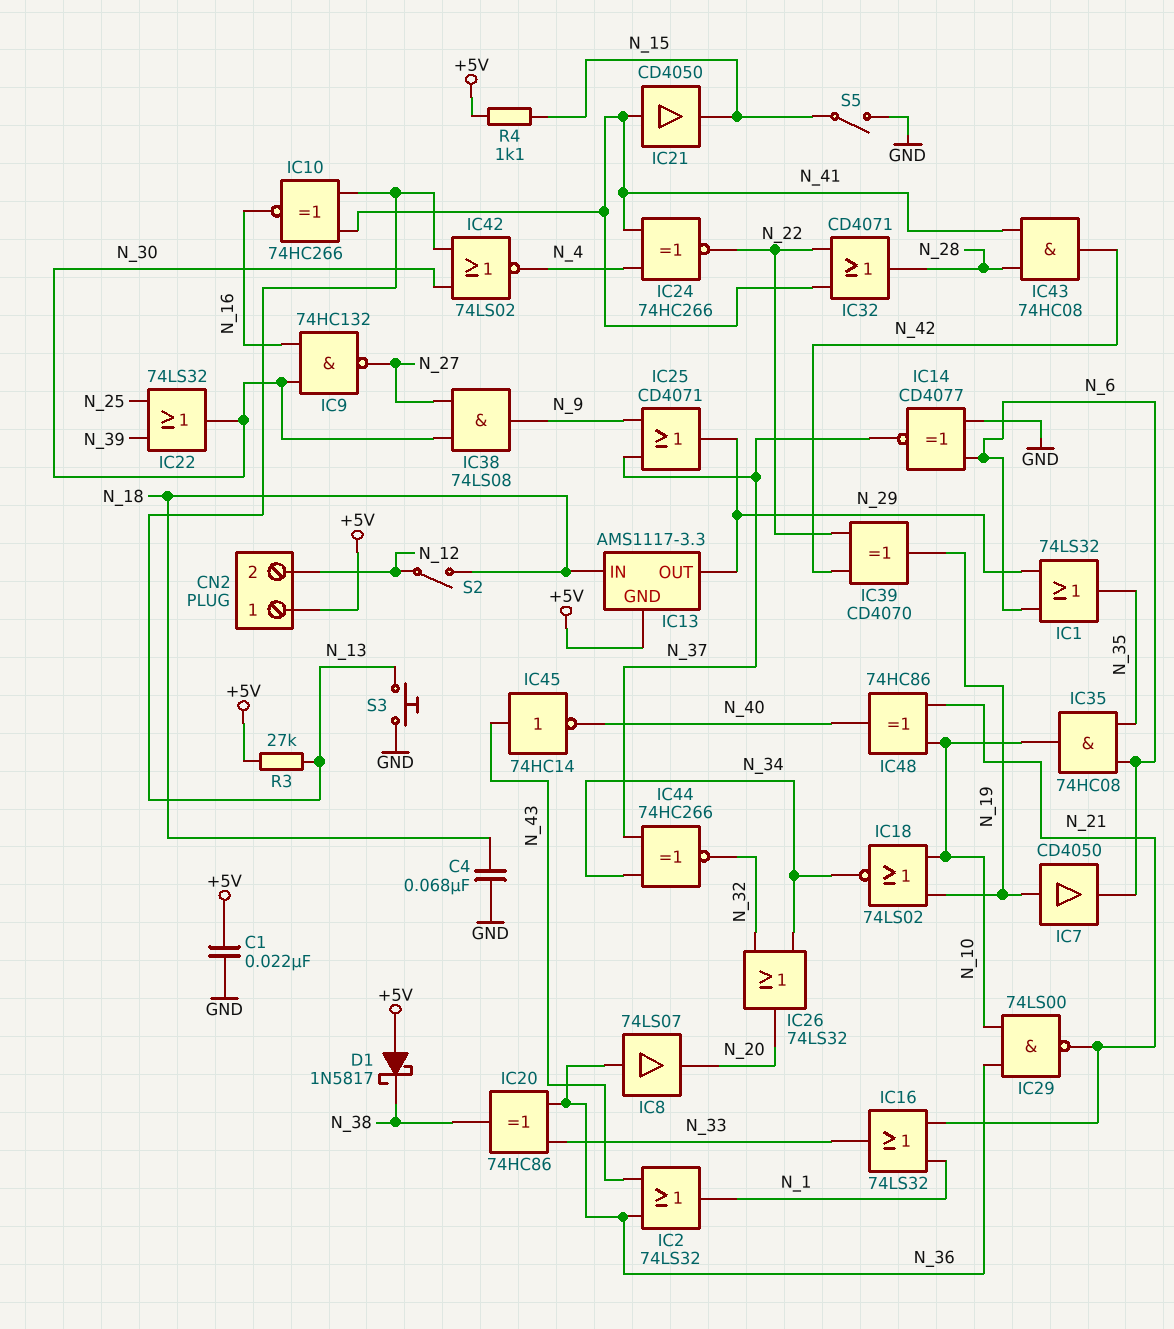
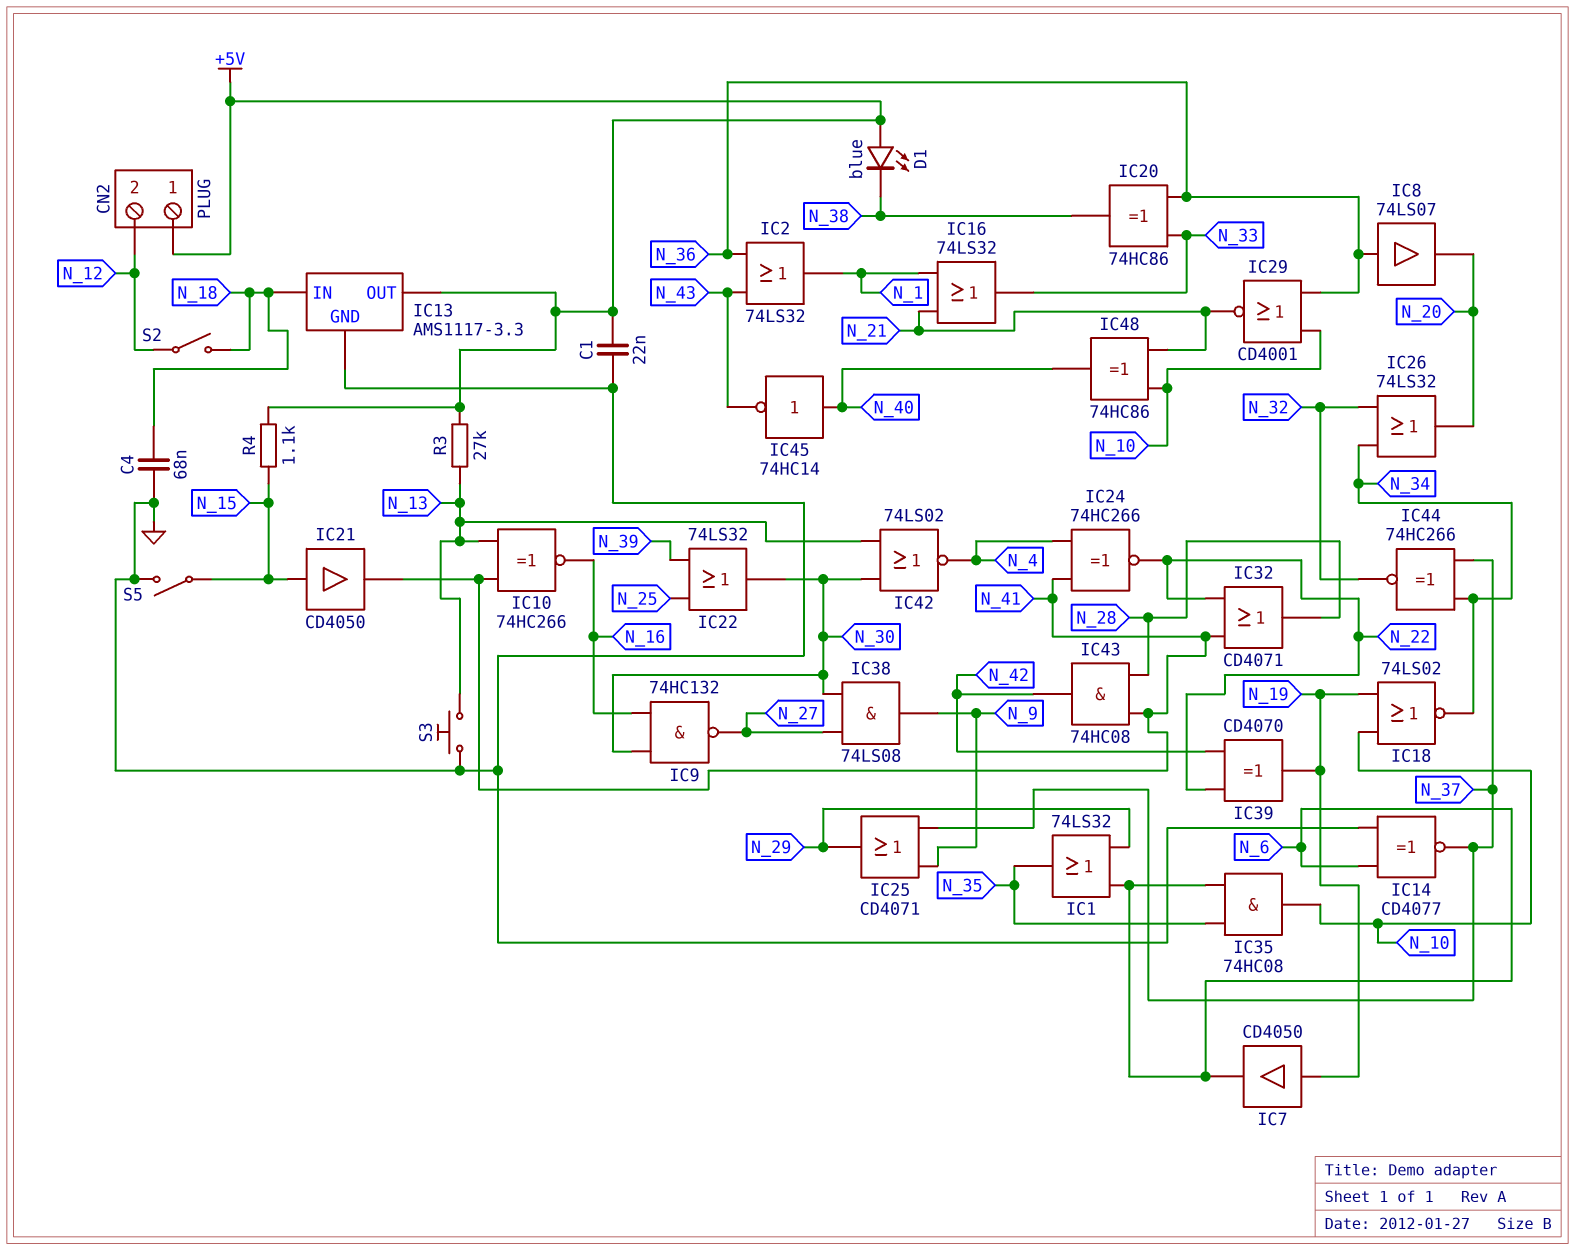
D1: schottky 1N5817 (A +5V, K N_38) -> LED blue (A +5V, K N_38)
IC13 pin GND: +5V -> GND
IC13 pin OUT: N_29 -> +5V
IC21: buffer CD4050 (in N_41, out N_15) -> buffer CD4050 (in N_15, out N_41)
IC29: NAND 74LS00 (in N_10, in N_36, out N_21) -> NOR CD4001 (in N_10, in N_36, out N_21)
IC45: NOT 74HC14 (in N_43, out N_40) -> NOT 74HC14 (in N_40, out N_43)

